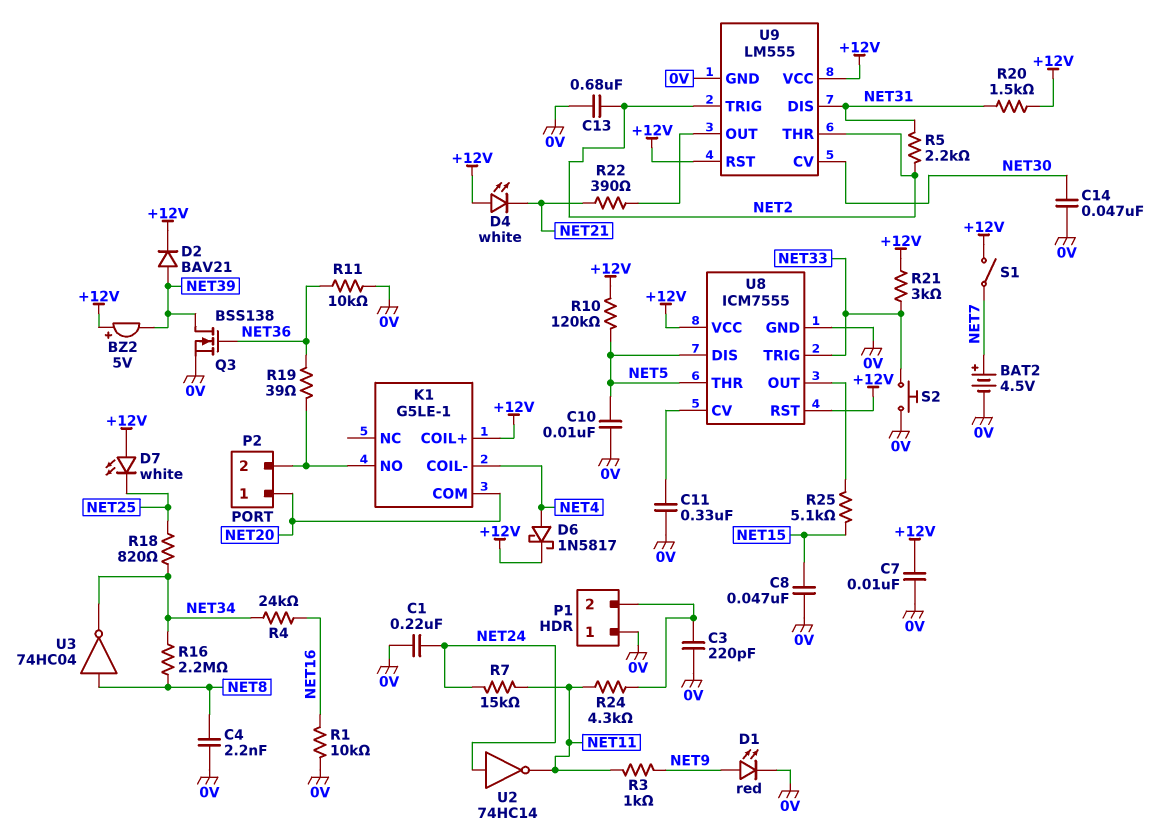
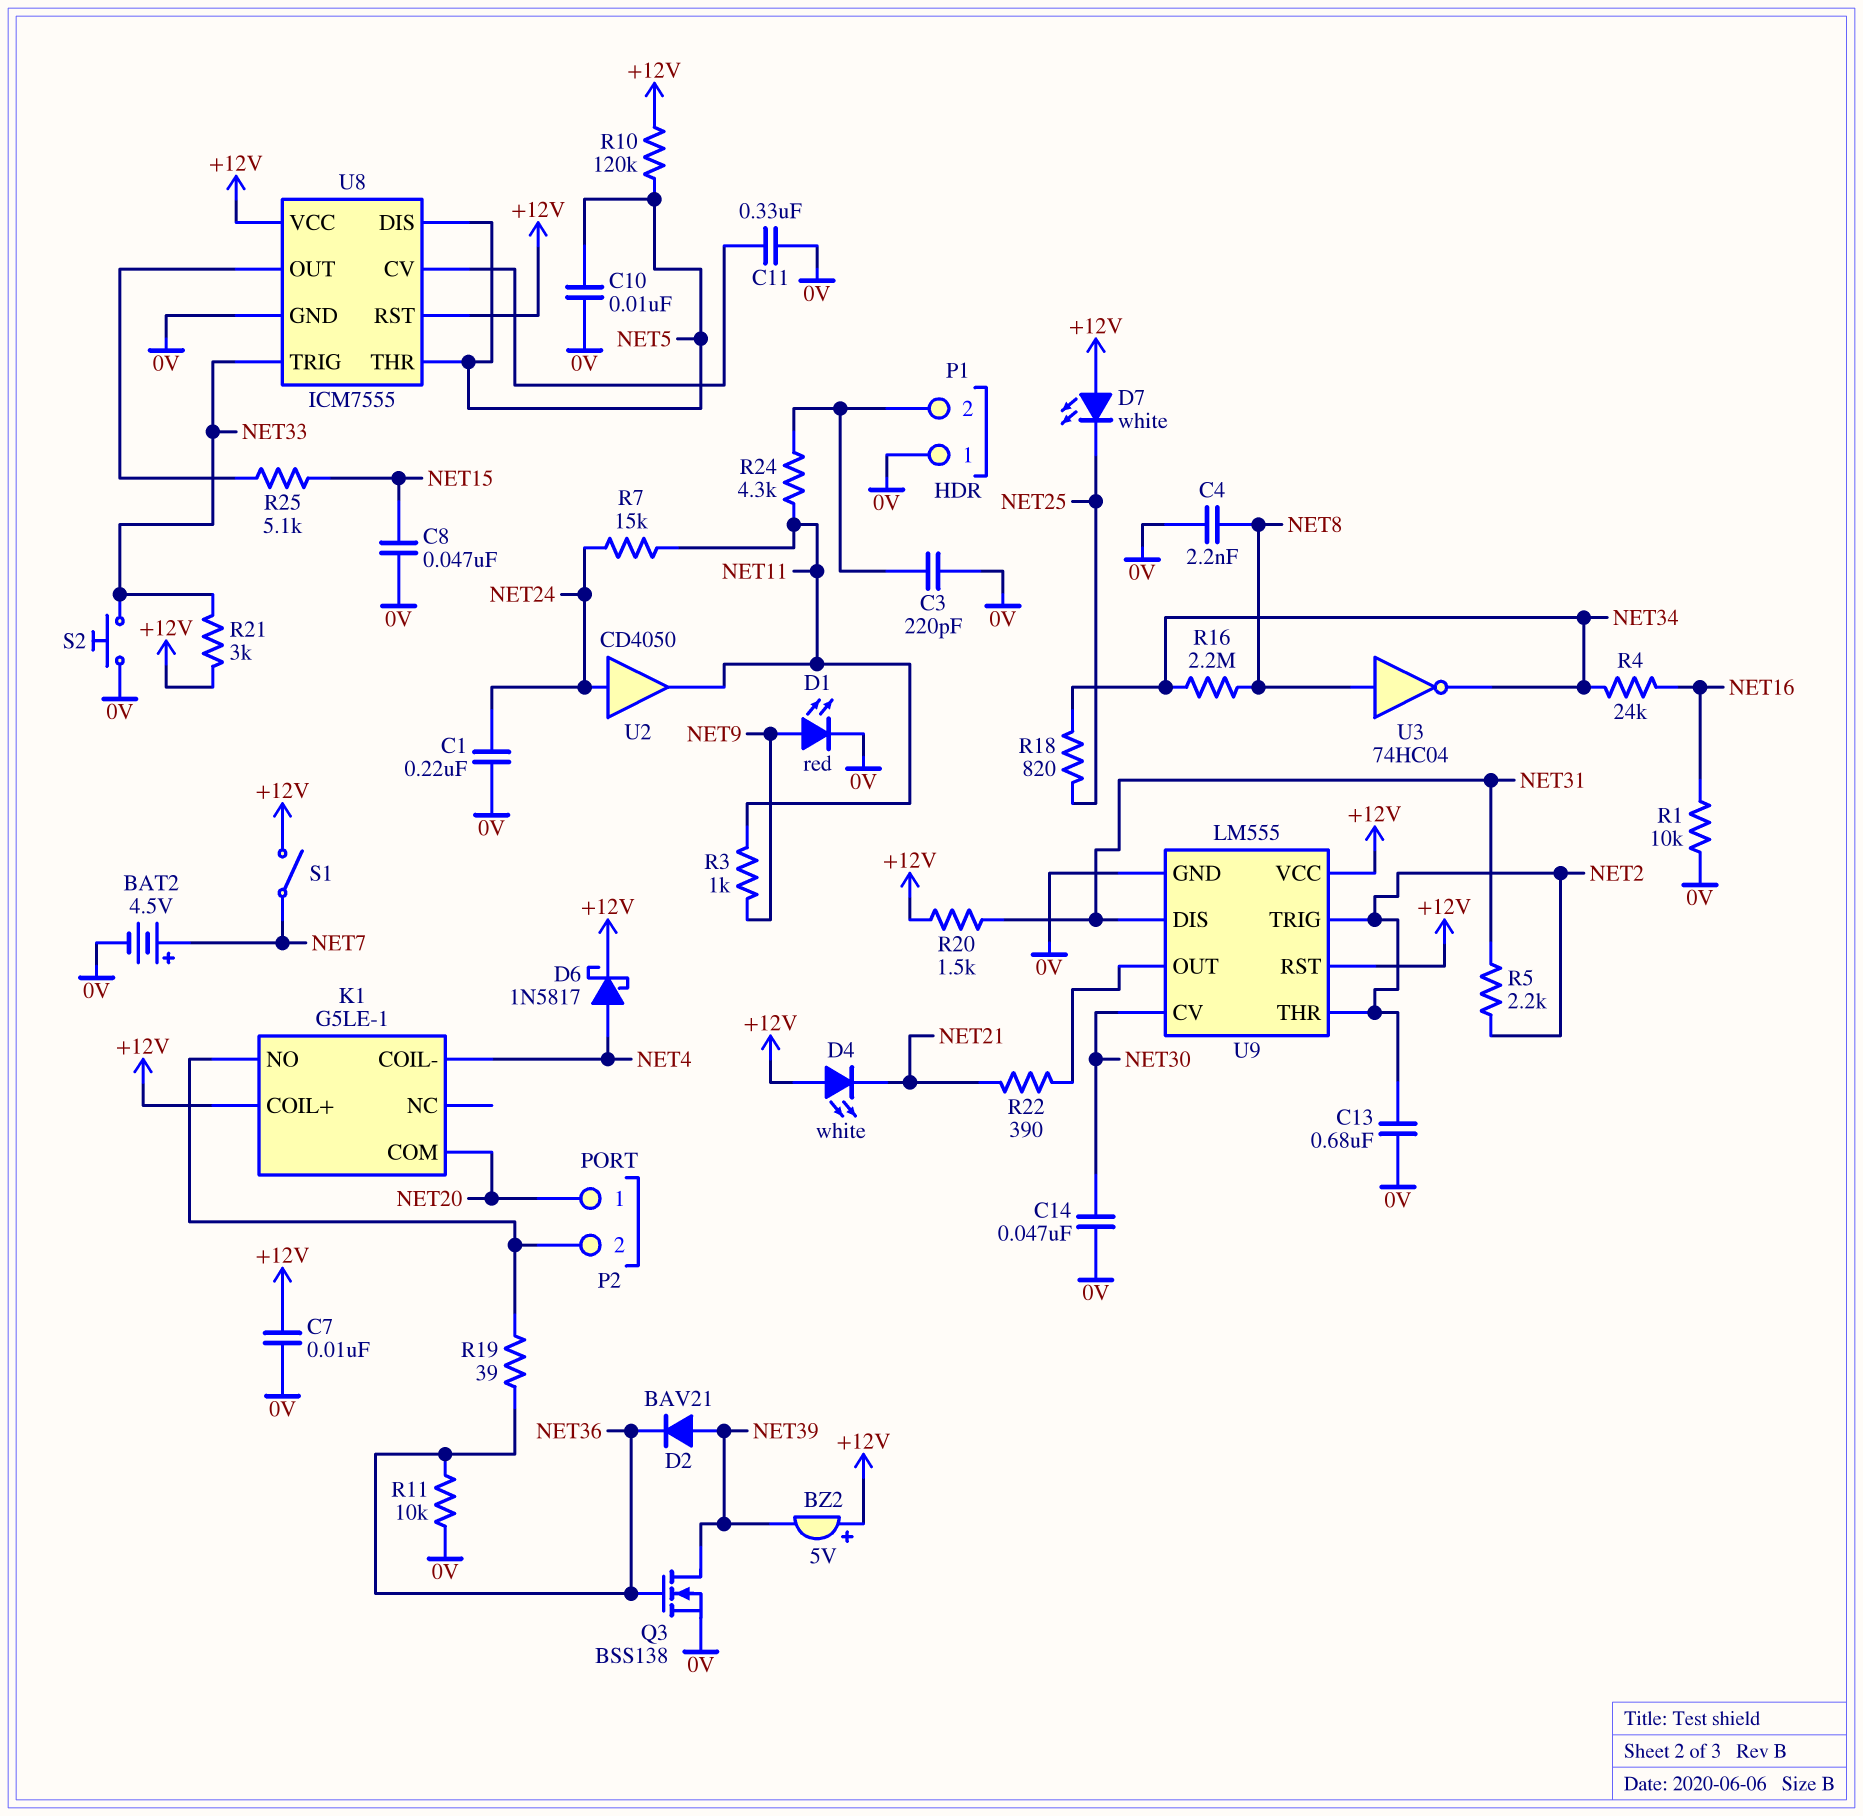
D2: diode BAV21 (A NET39, K +12V) -> diode BAV21 (A NET39, K NET36)
U2: NOT 74HC14 (in NET24, out NET11) -> buffer CD4050 (in NET24, out NET11)

